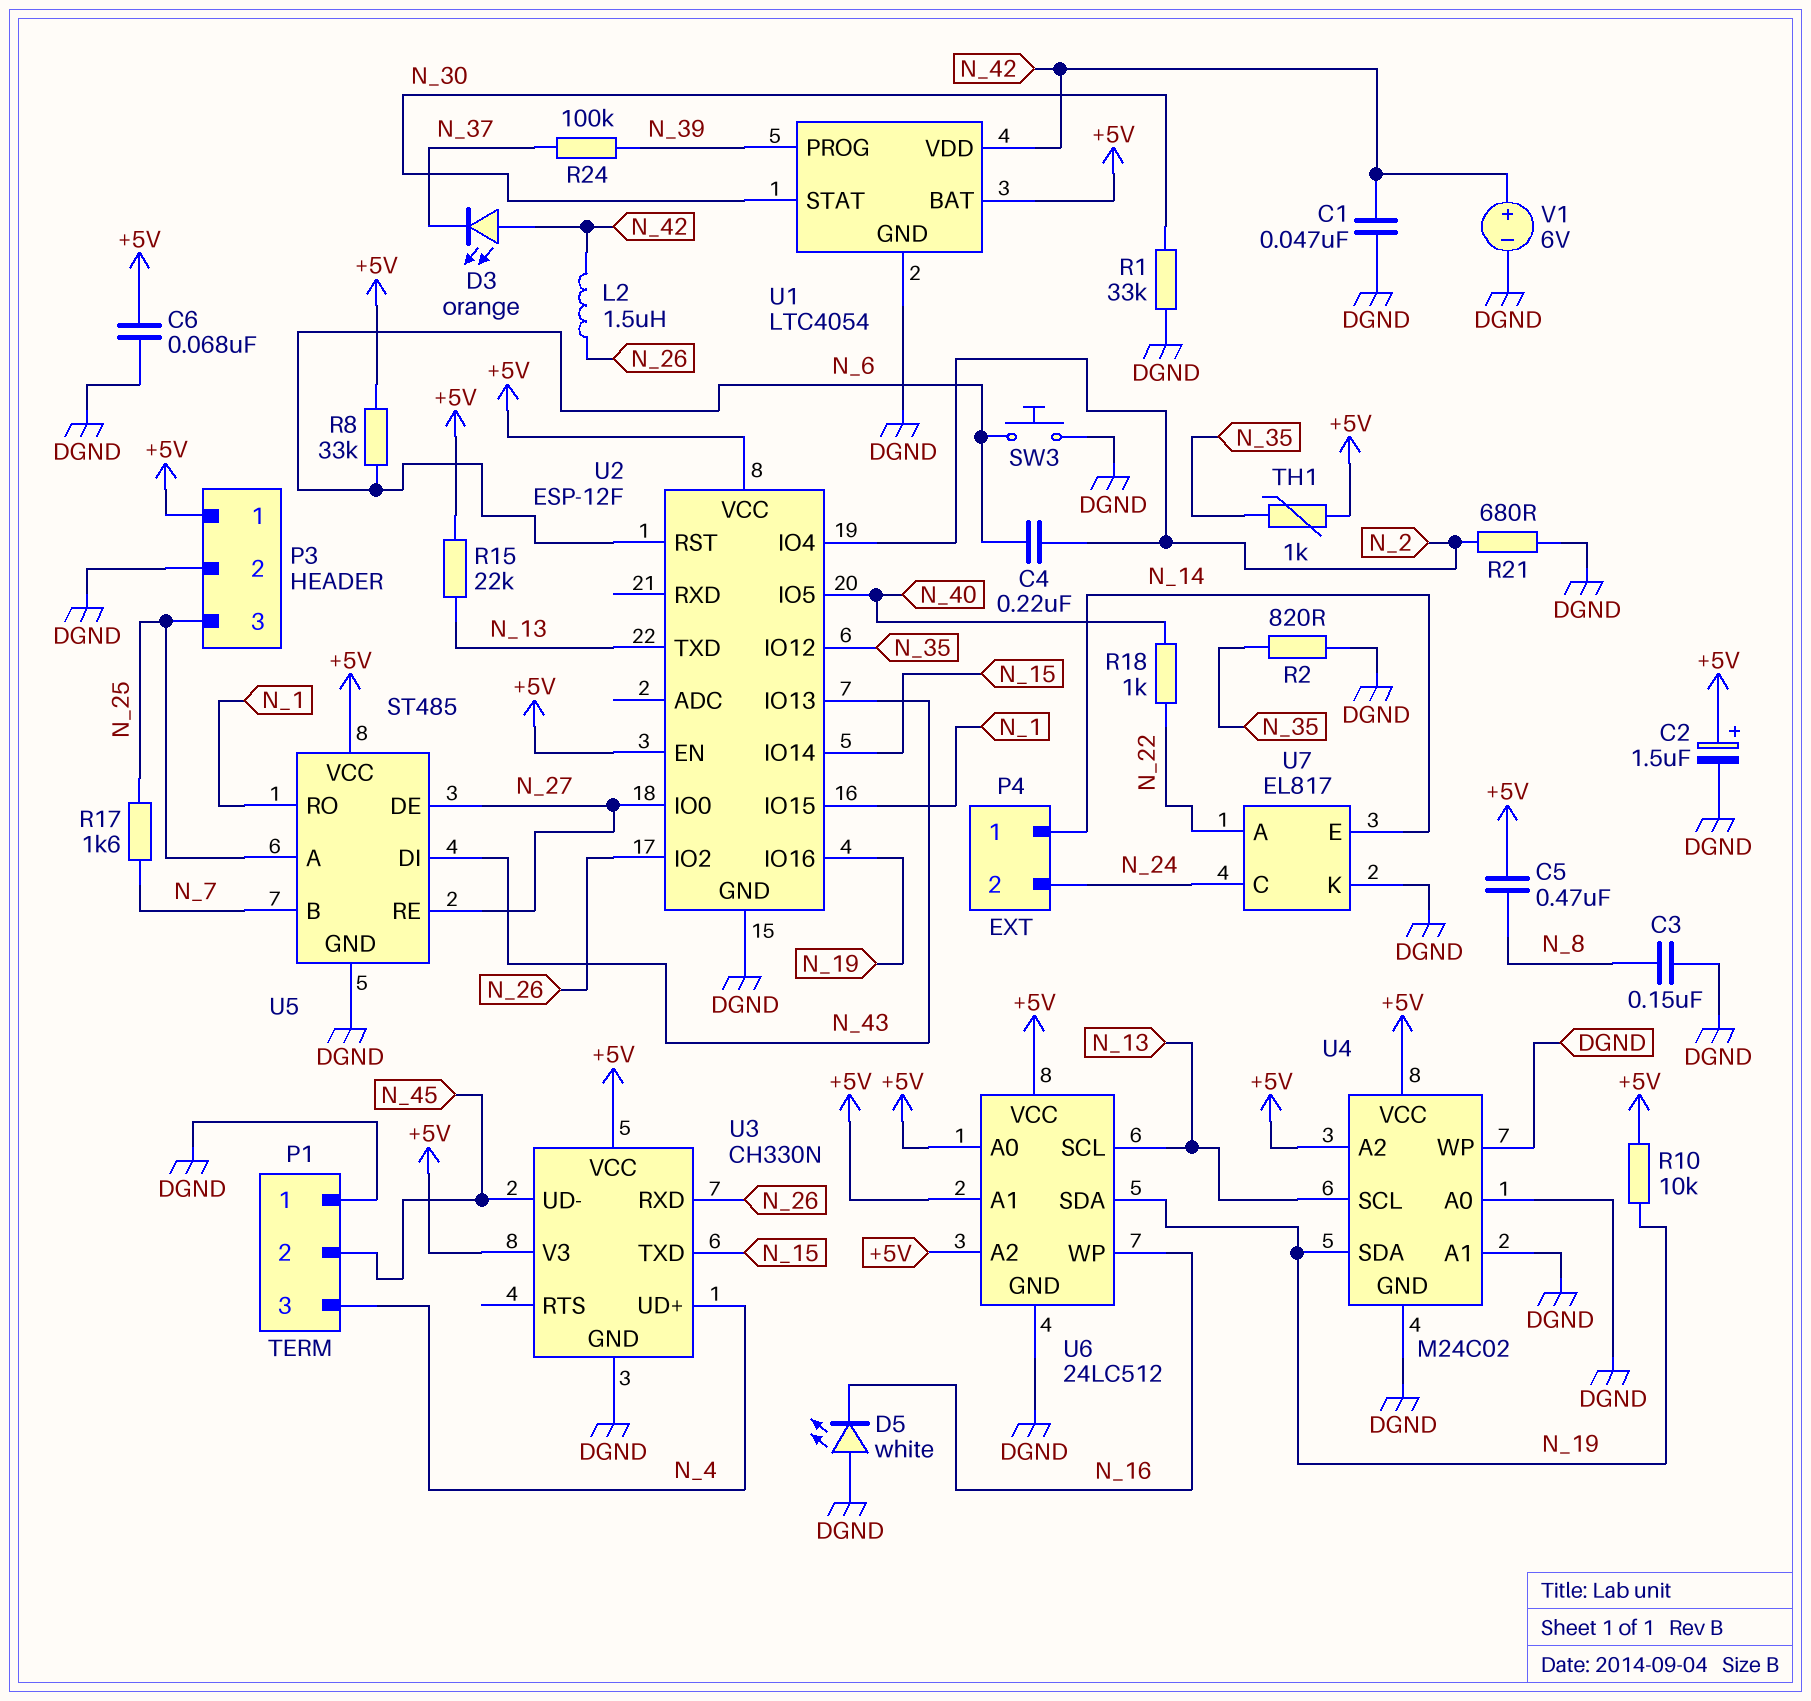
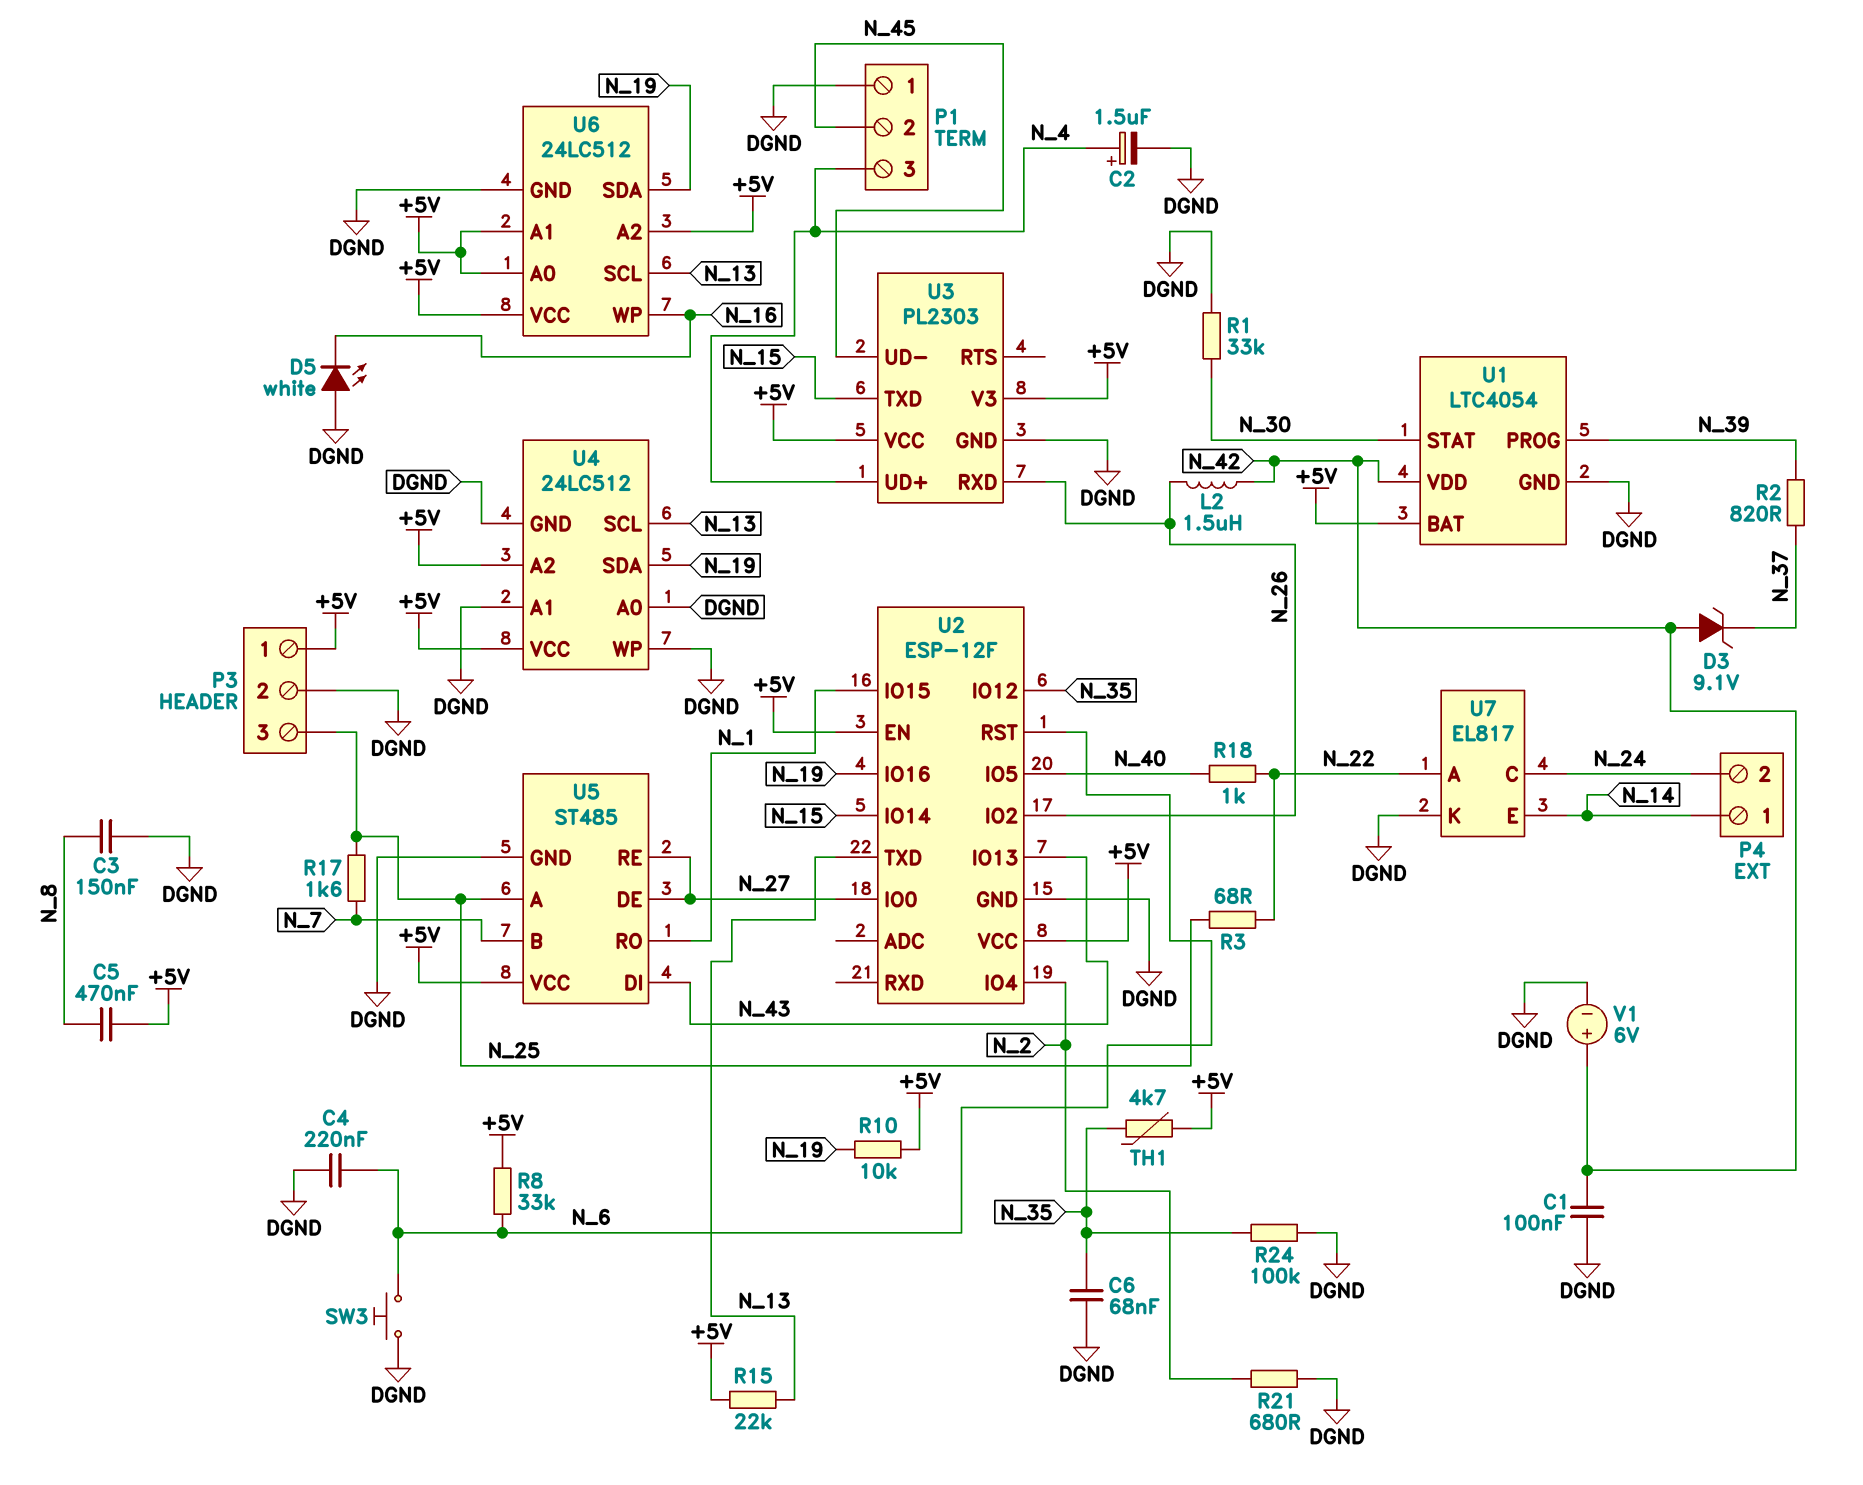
C1: 47nF (DGND, N_42) -> 100nF (DGND, N_42)
C2: 1.5uF (plus +5V, minus DGND) -> 1.5uF (plus N_4, minus DGND)
C4: 220nF (N_2, N_6) -> 220nF (DGND, N_6)
C6: 68nF (+5V, DGND) -> 68nF (DGND, N_35)
D3: LED orange (A N_42, K N_37) -> zener 9.1V (A N_42, K N_37)
R2: 820 (DGND, N_35) -> 820 (N_37, N_39)
R3: none -> 68 (N_22, N_25)
R24: 100k (N_37, N_39) -> 100k (DGND, N_35)
TH1: 1k (+5V, N_35) -> 4.7k (+5V, N_35)
U3: CH330N -> PL2303
U4: M24C02 -> 24LC512

